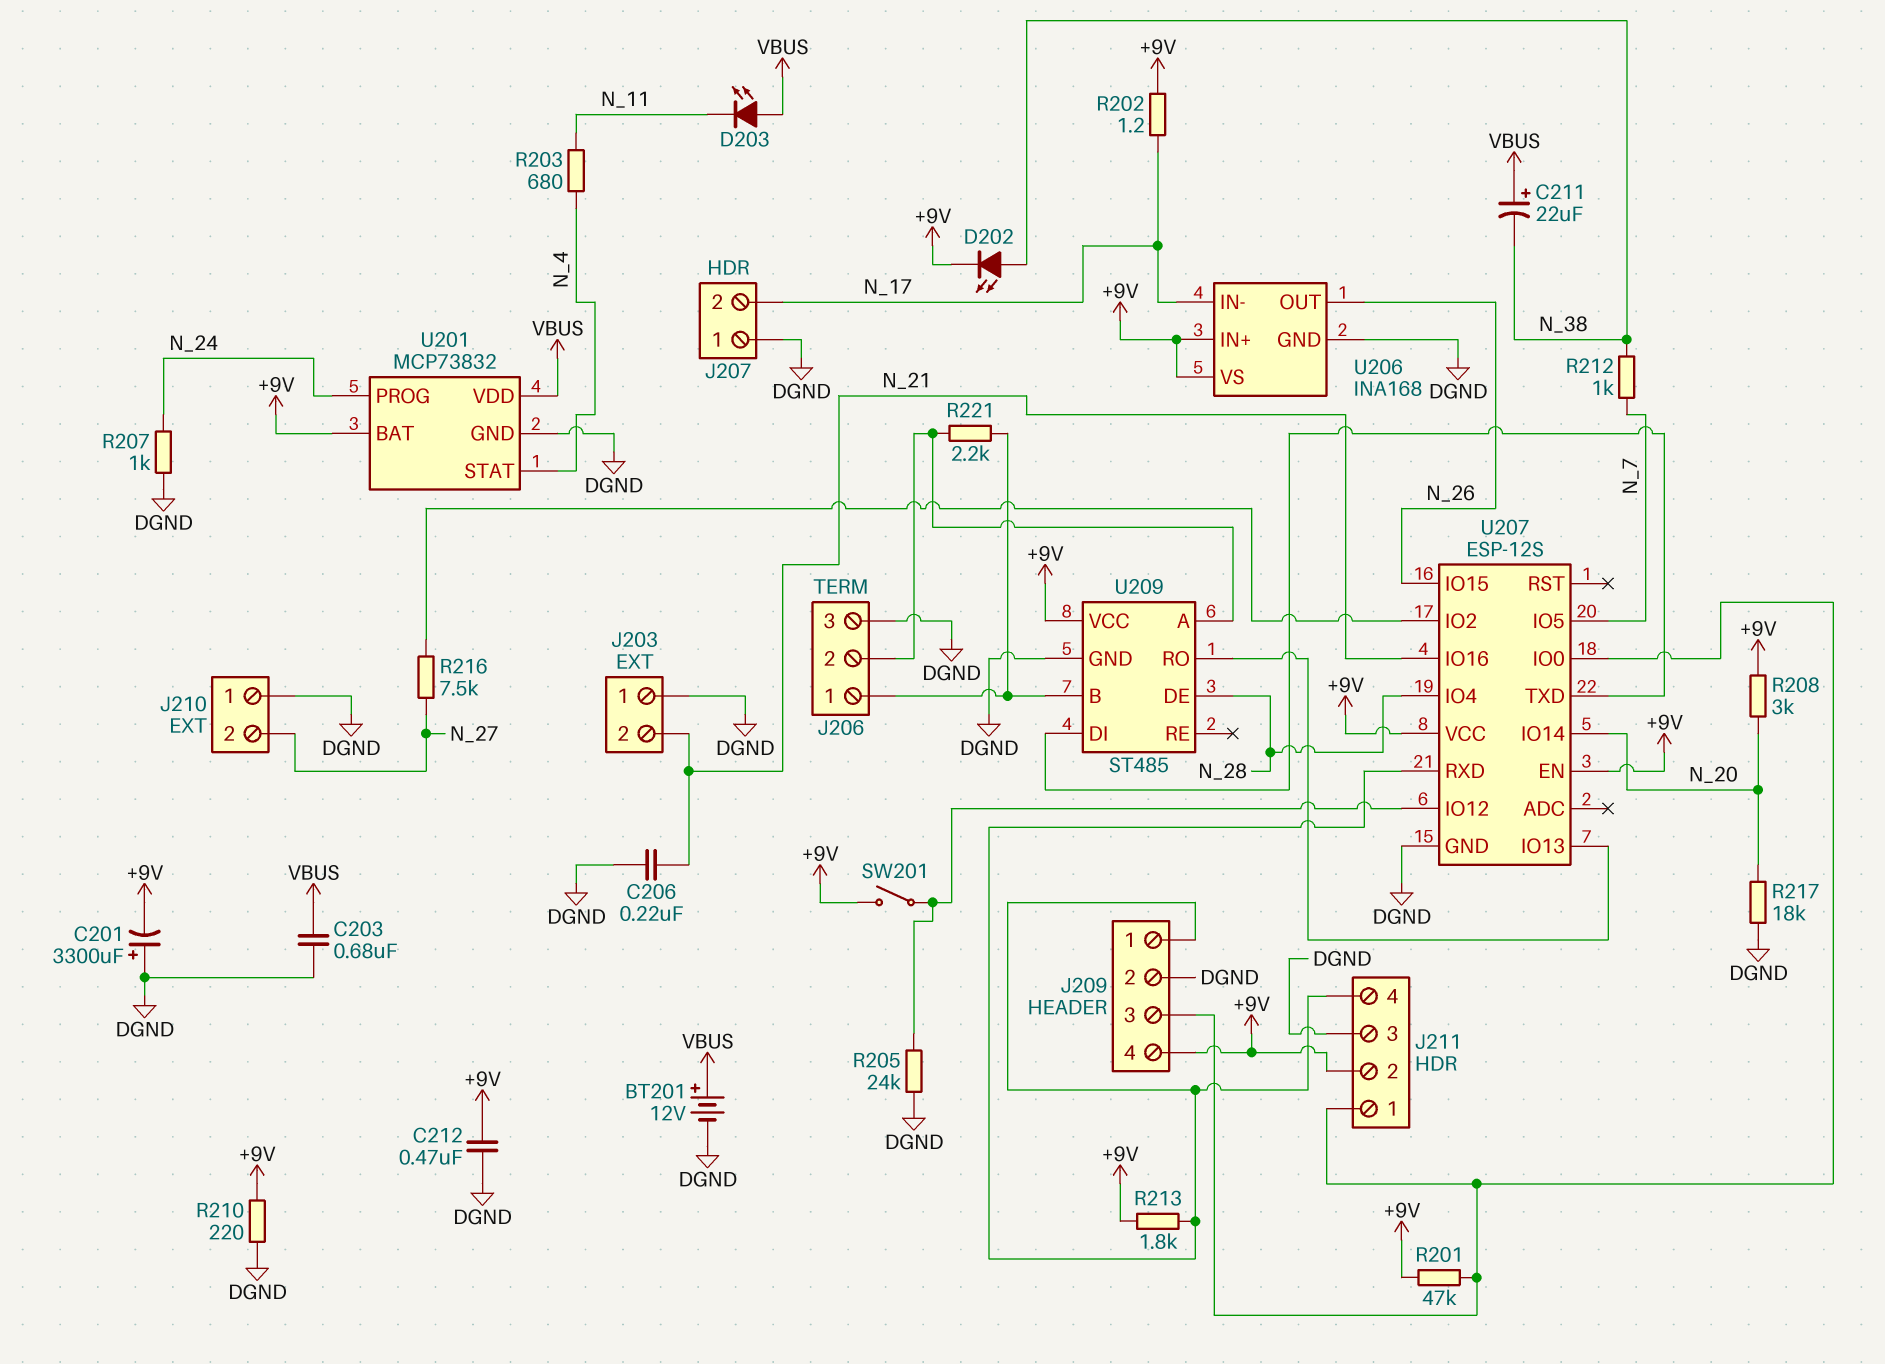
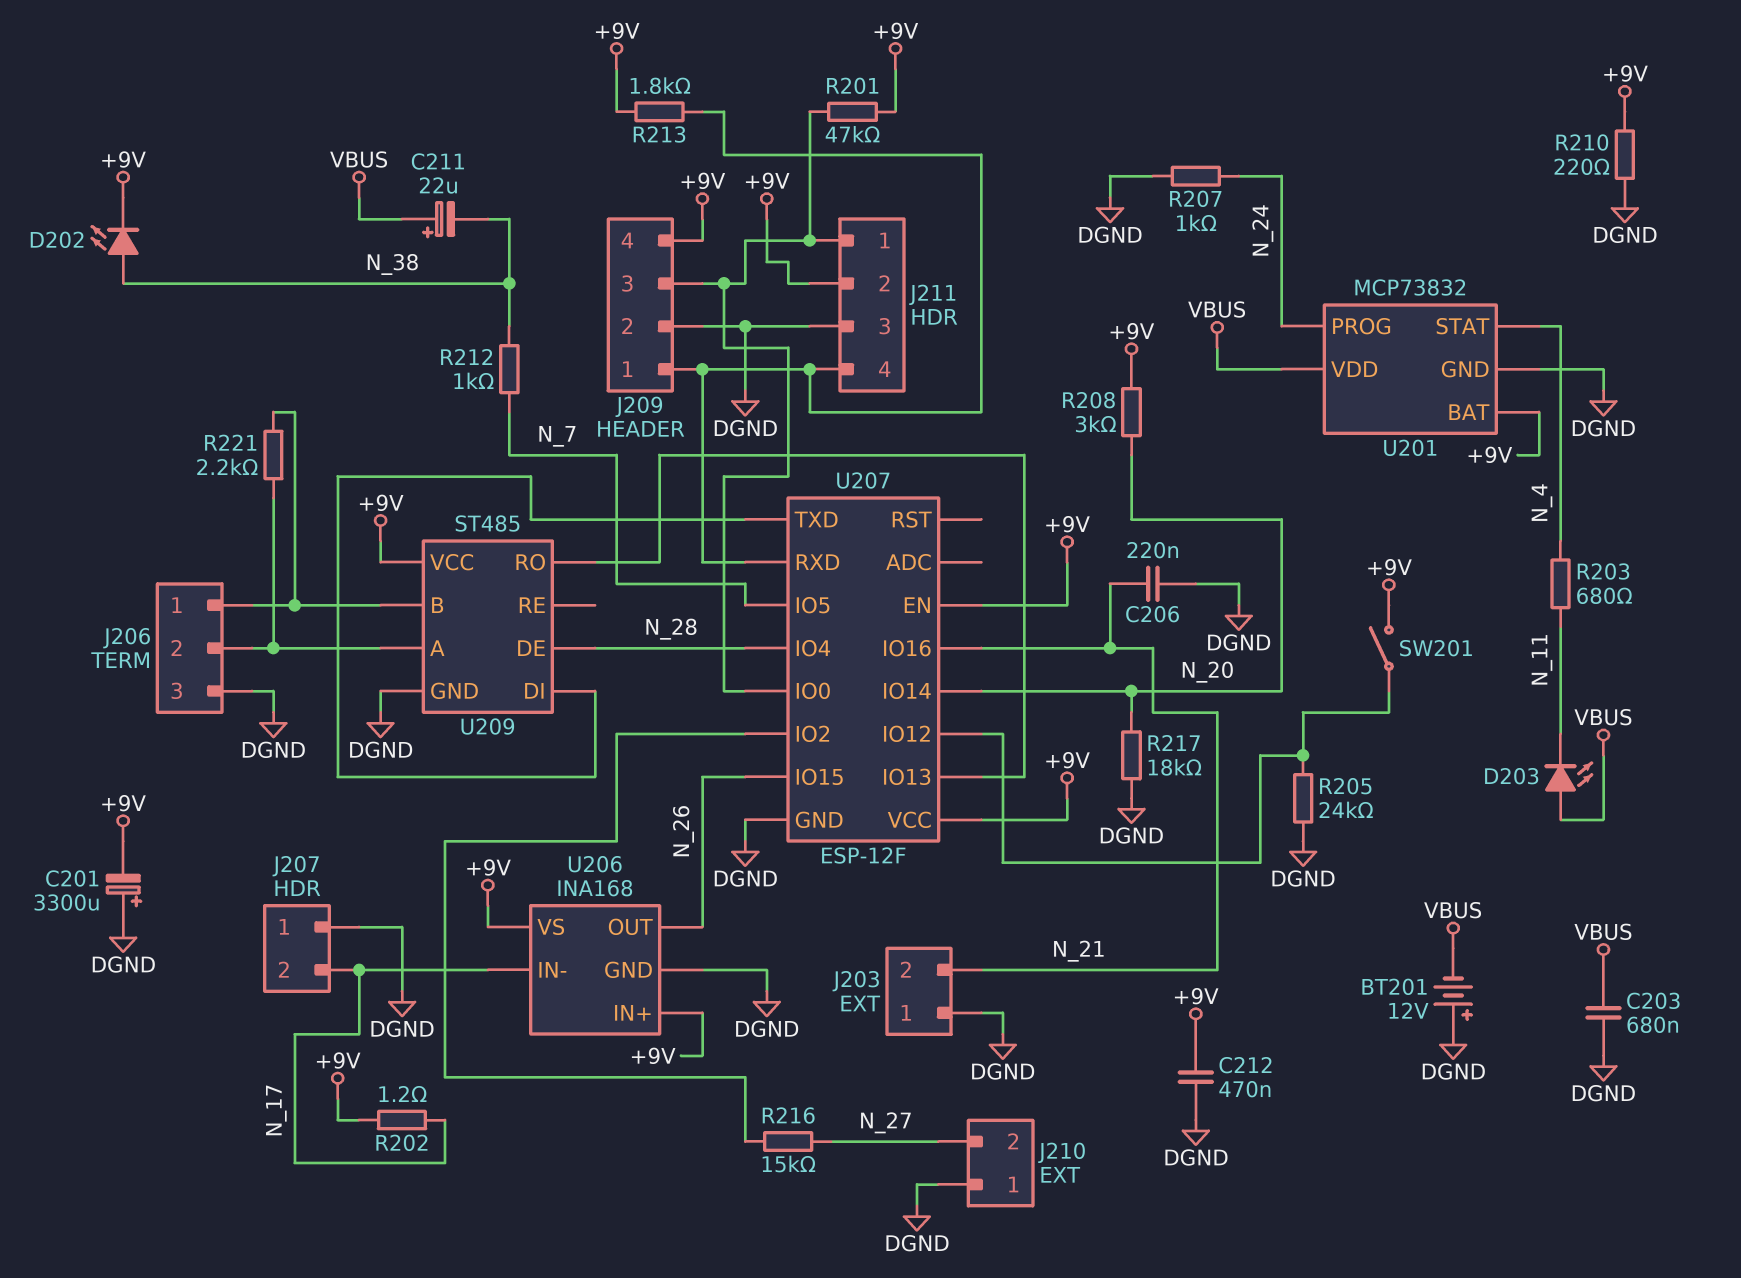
BT201: 12V (plus VBUS, minus DGND) -> 12V (plus DGND, minus VBUS)
R216: 7.5k (N_27, U207/IO2) -> 15k (N_27, U207/IO2)
U207: ESP-12S -> ESP-12F

